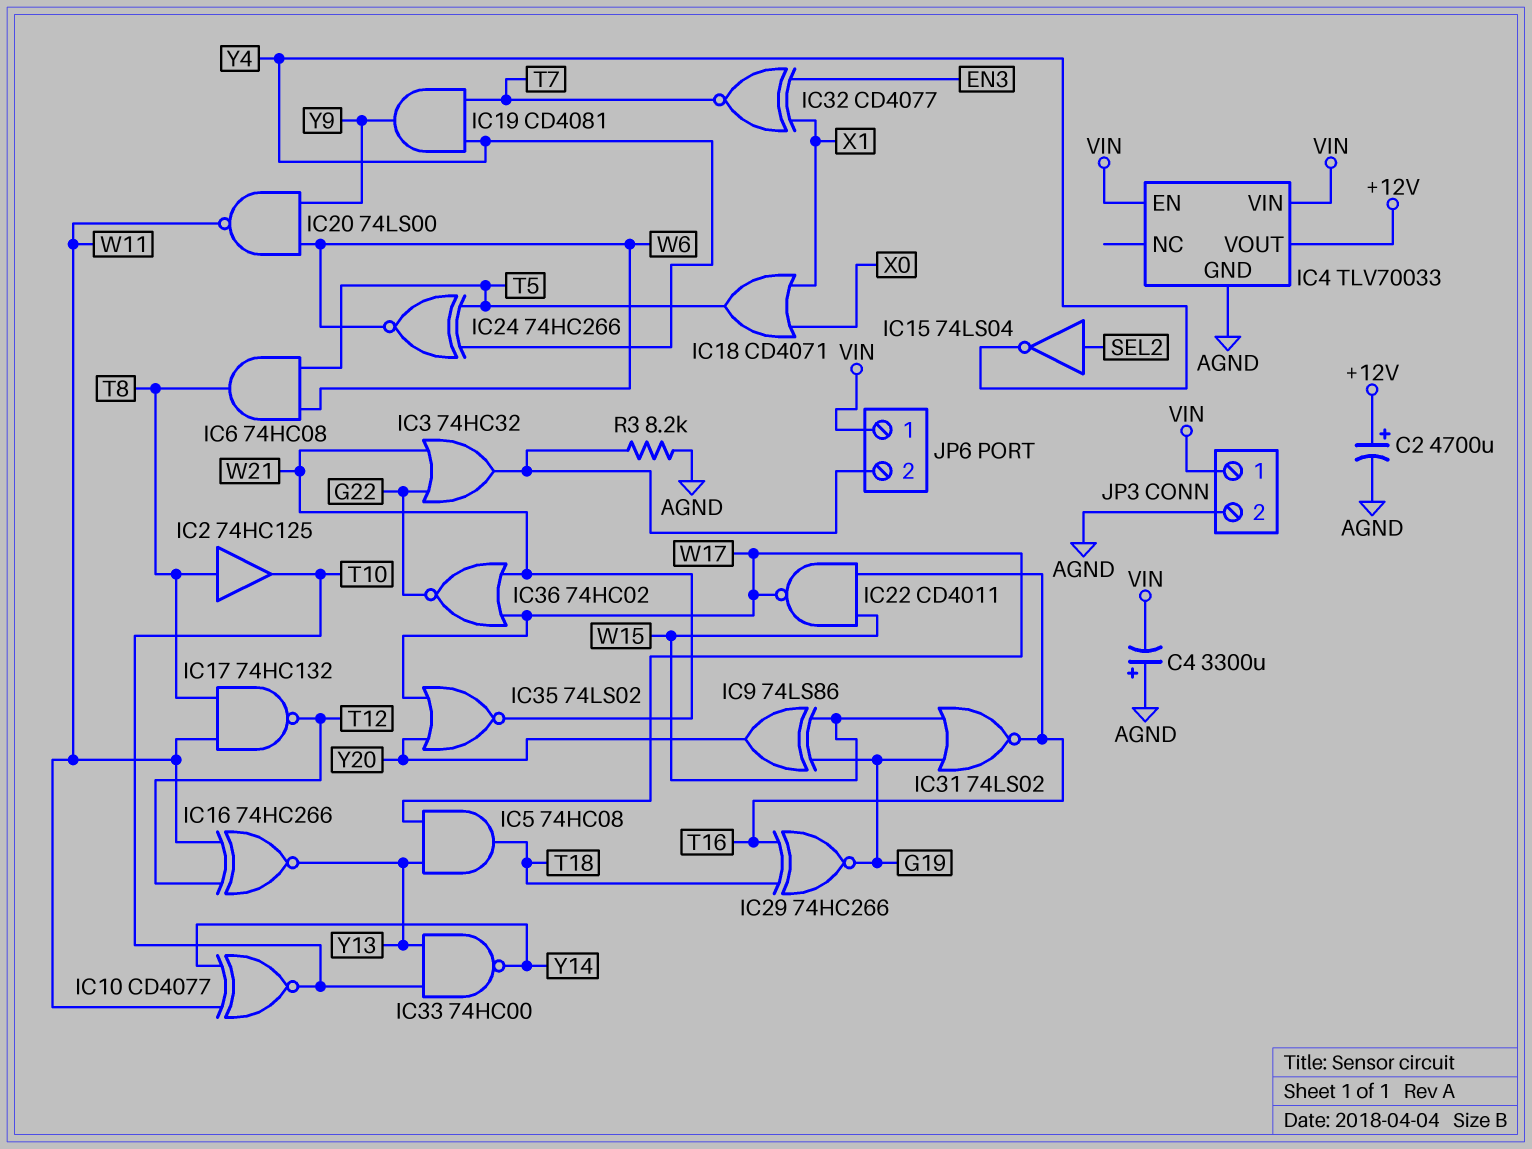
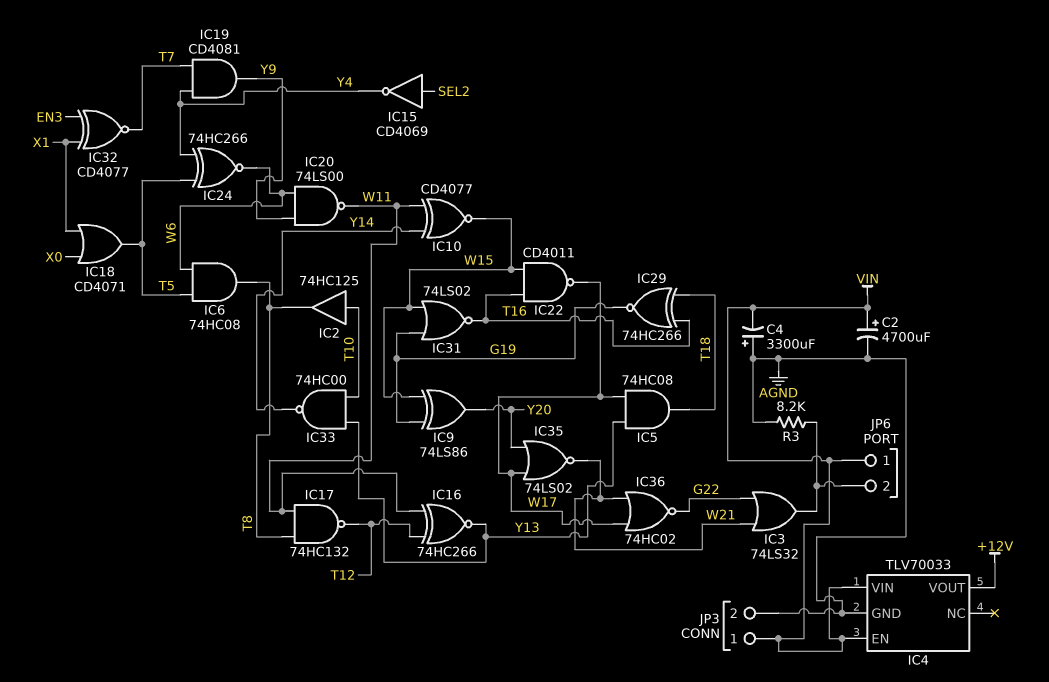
C2: 4700uF (plus +12V, minus AGND) -> 4700uF (plus VIN, minus AGND)
IC2: buffer 74HC125 (in T8, out T10) -> buffer 74HC125 (in T10, out T8)
IC3: OR 74HC32 (in G22, in W21, out JP6/2) -> OR 74LS32 (in G22, in W21, out JP6/2)
IC10: XNOR CD4077 (in W11, in Y14, out T10) -> XNOR CD4077 (in W11, in Y14, out W15)
IC15: NOT 74LS04 (in SEL2, out Y4) -> NOT CD4069 (in SEL2, out Y4)

